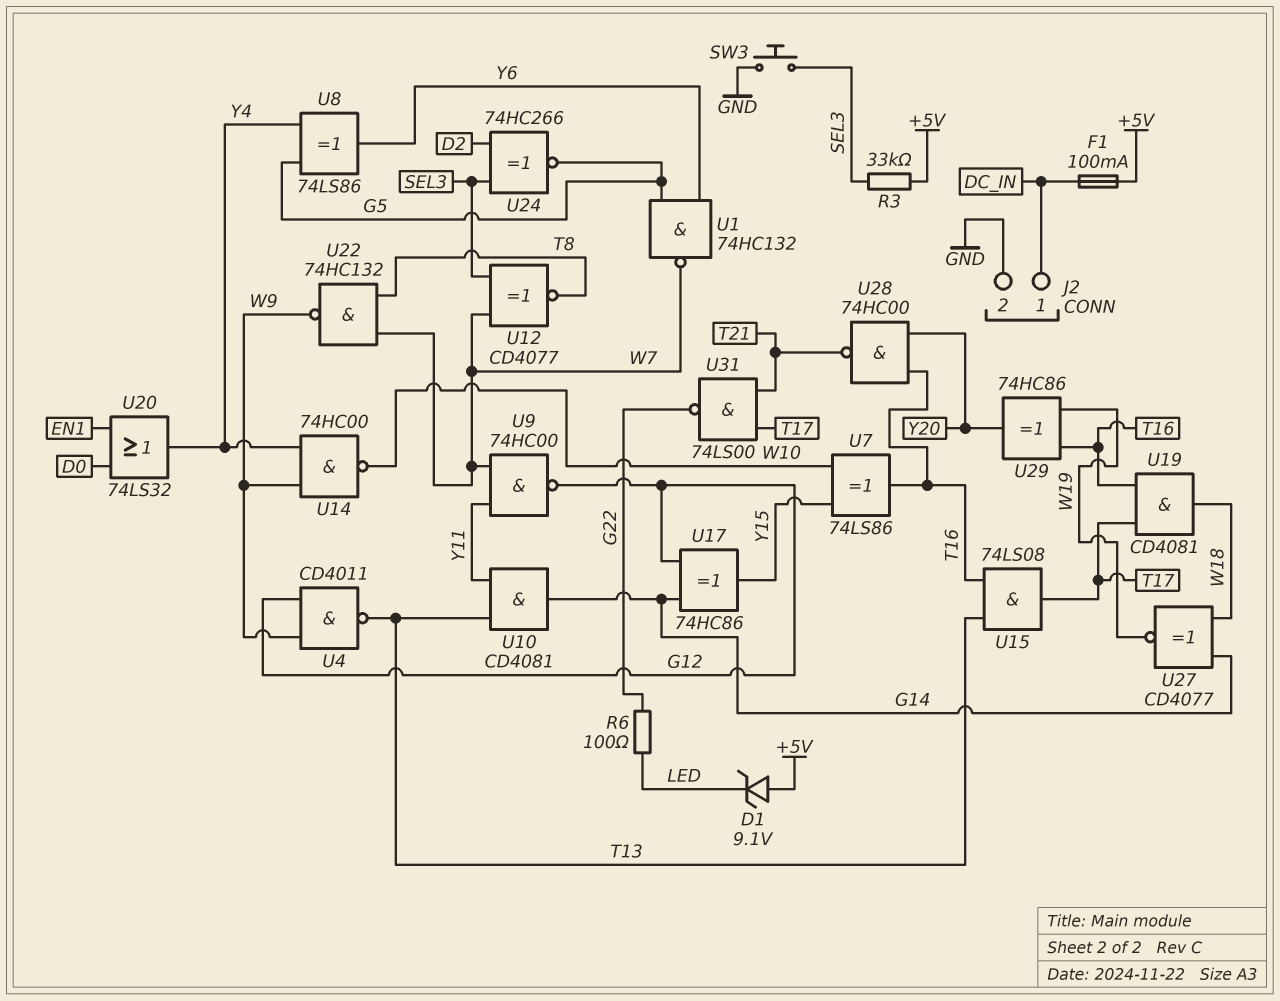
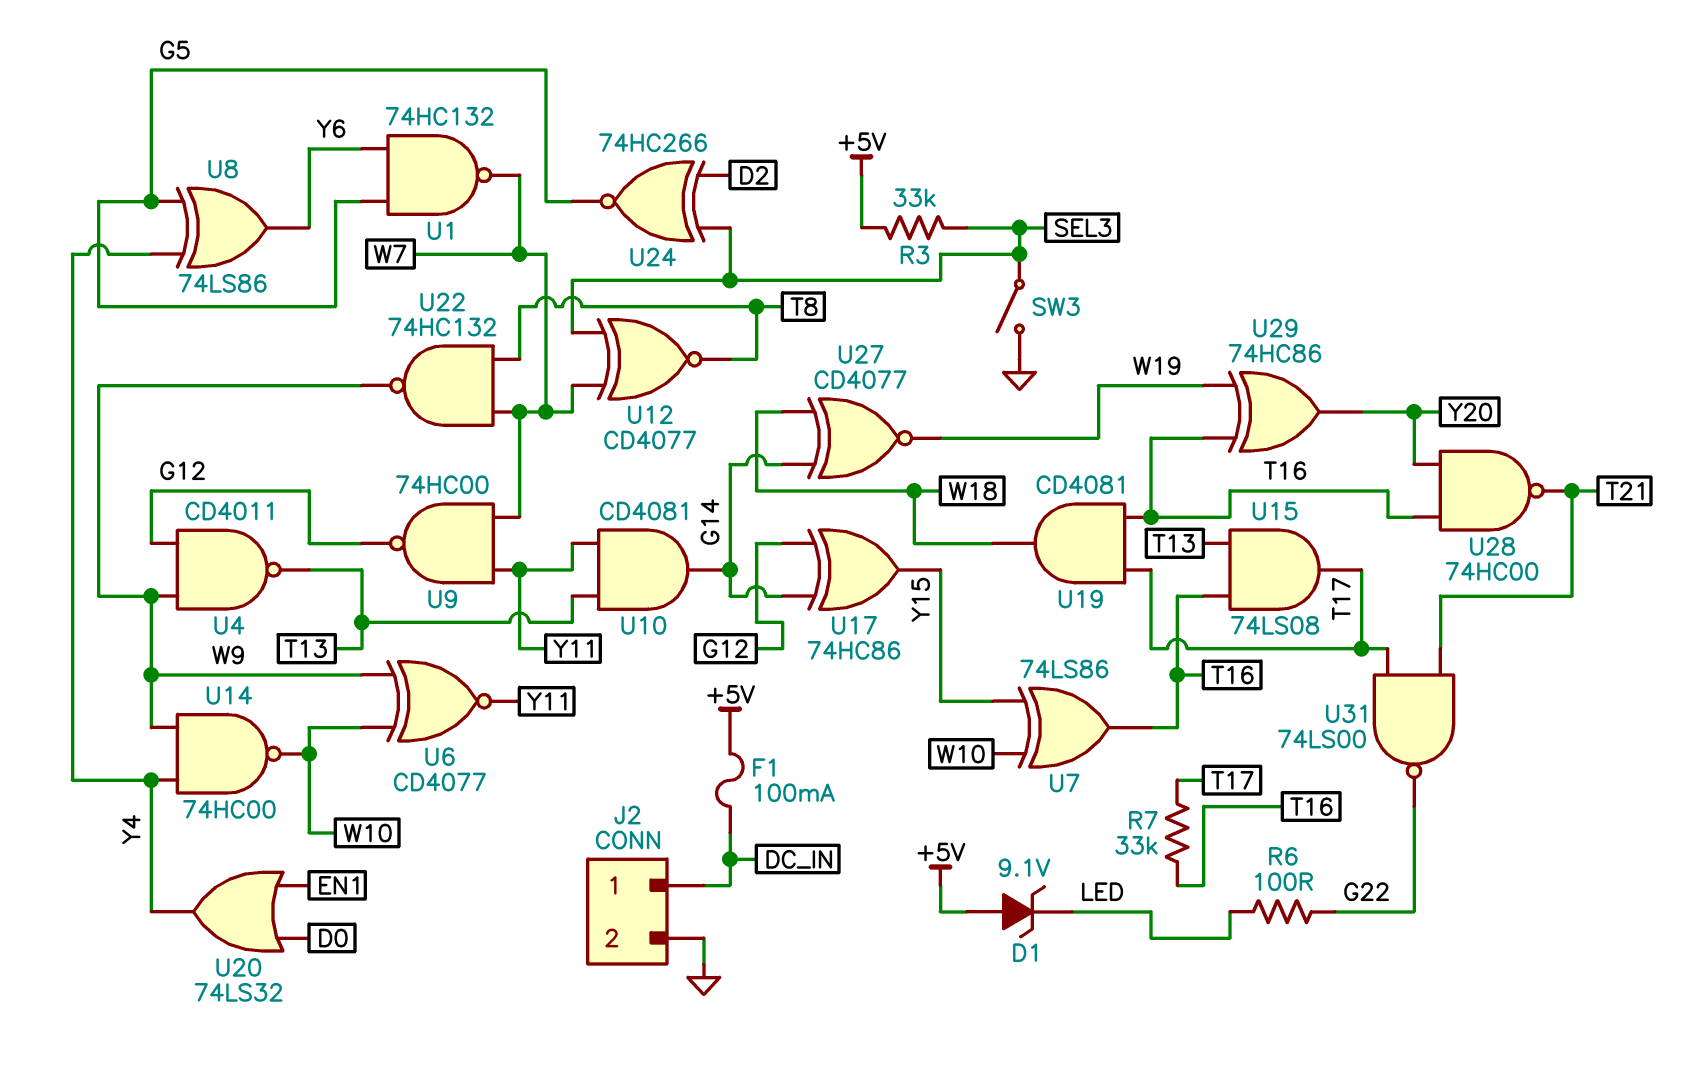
R7: none -> 33k (T16, T17)
SW3: button (GND, SEL3) -> switch (GND, SEL3)
U6: none -> XNOR CD4077 (in W9, in W10, out Y11)

